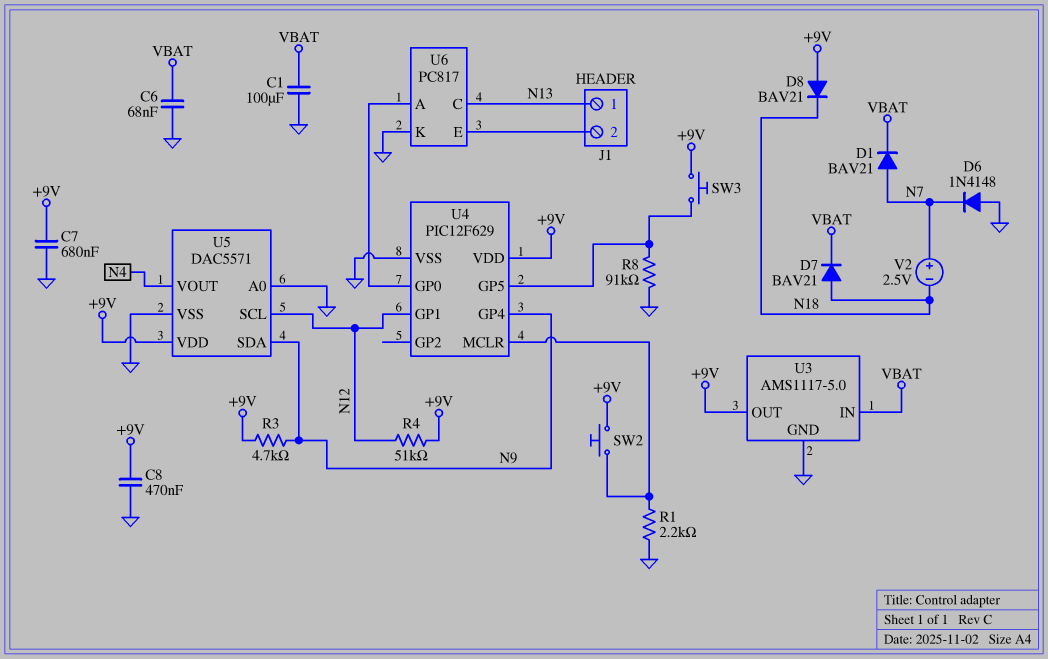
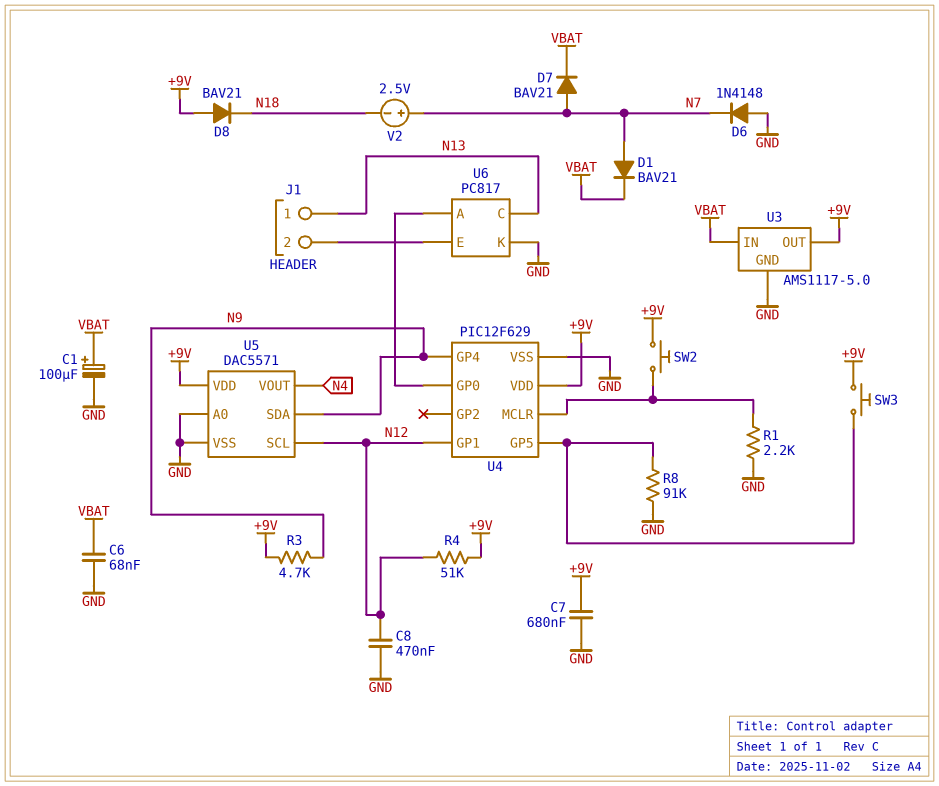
C1: 100uF (GND, VBAT) -> 100uF (plus VBAT, minus GND)
C8: 470nF (+9V, GND) -> 470nF (GND, N12)
D7: diode BAV21 (A N18, K VBAT) -> diode BAV21 (A N7, K VBAT)

